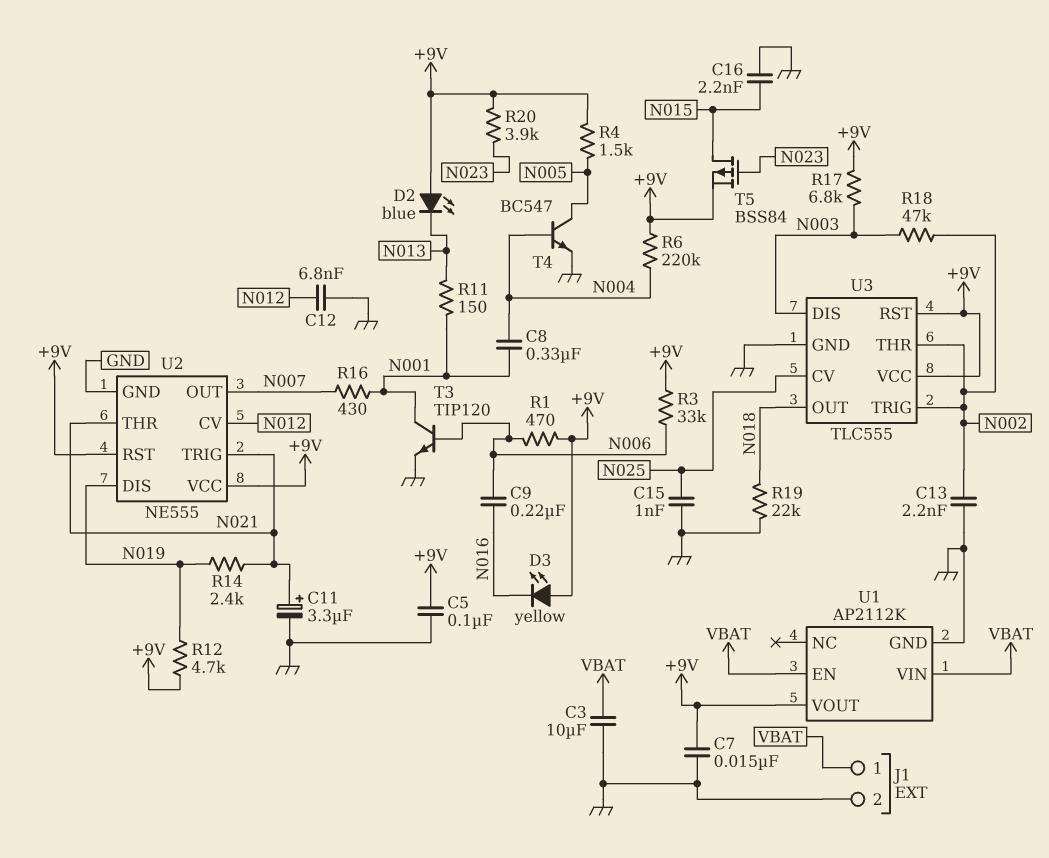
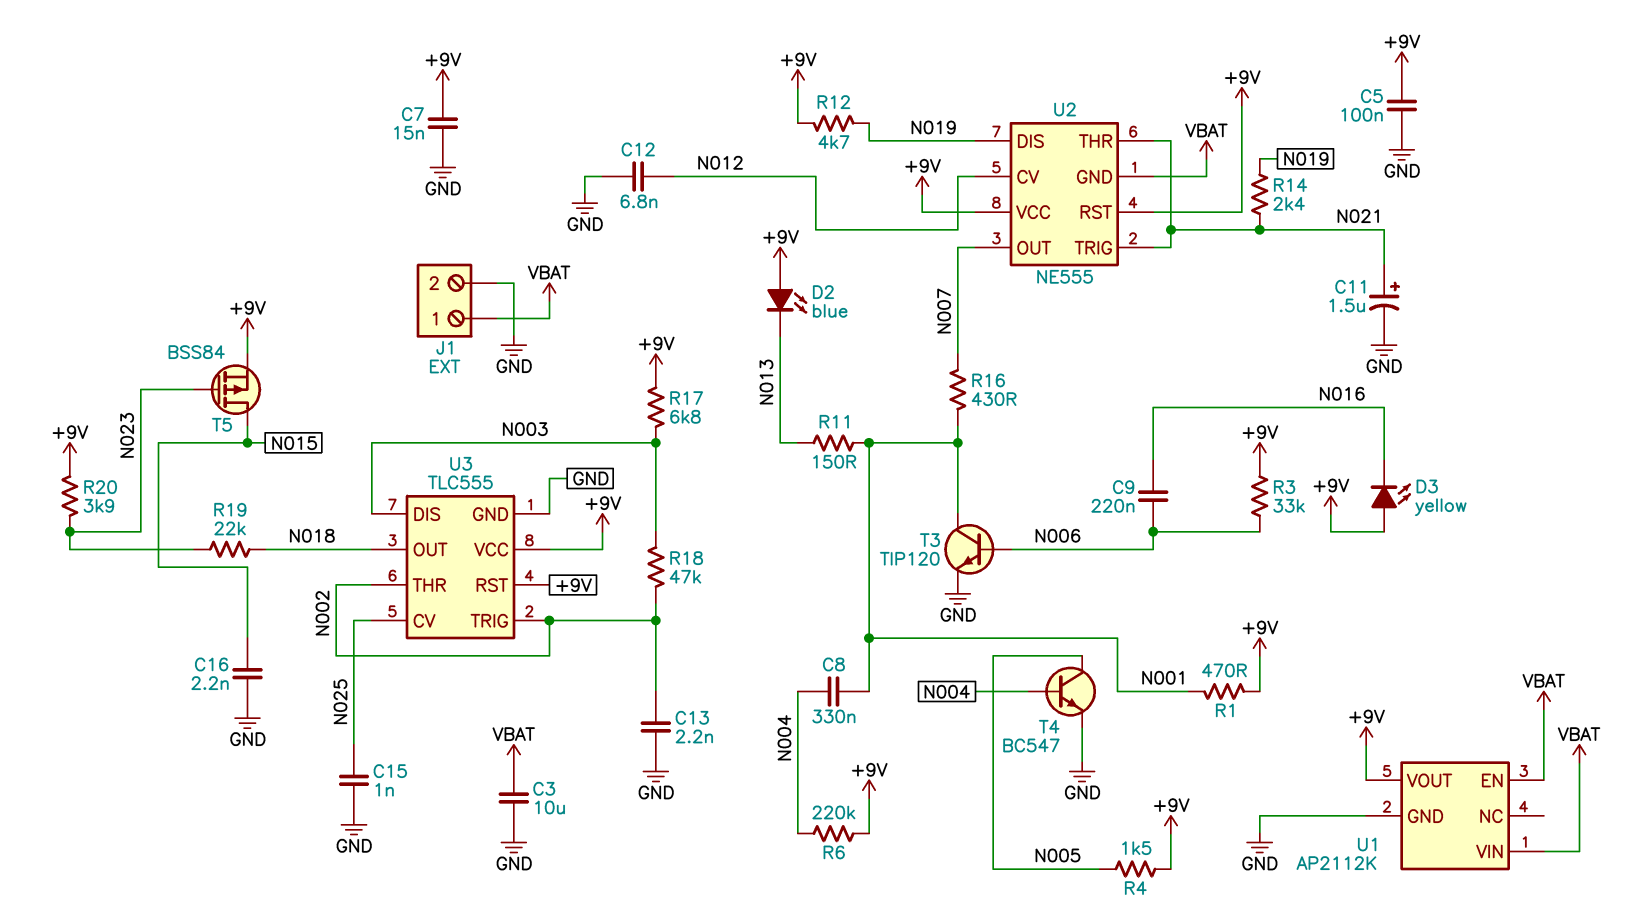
C11: 3.3uF (plus N021, minus GND) -> 1.5uF (plus N021, minus GND)
R1: 470 (+9V, N006) -> 470 (+9V, N001)
R19: 22k (GND, N018) -> 22k (N018, N023)
U2 pin GND: GND -> VBAT

